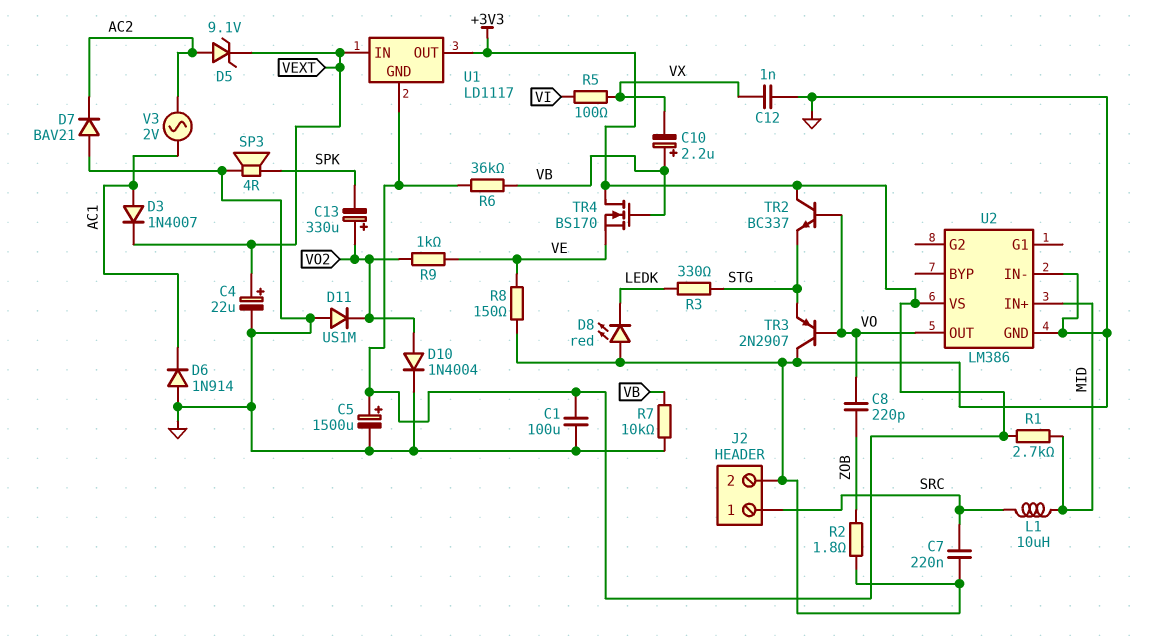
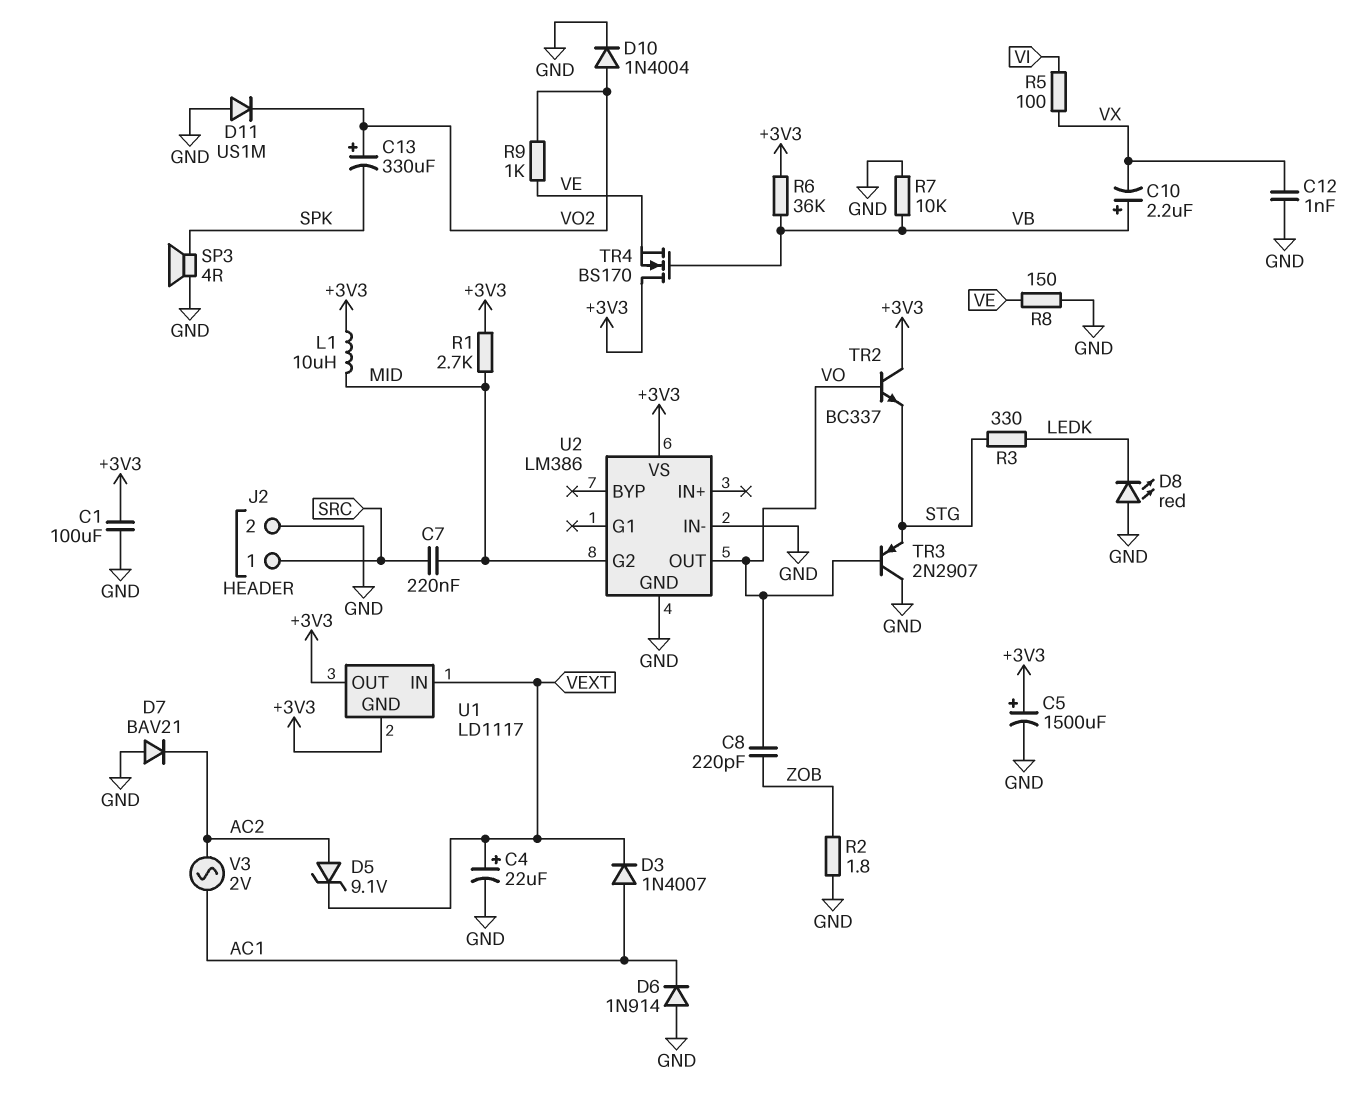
C7: 220nF (GND, SRC) -> 220nF (MID, SRC)
L1: 10uH (MID, SRC) -> 10uH (+3V3, MID)
U2 pin G2: none -> MID
U2 pin IN+: MID -> none

